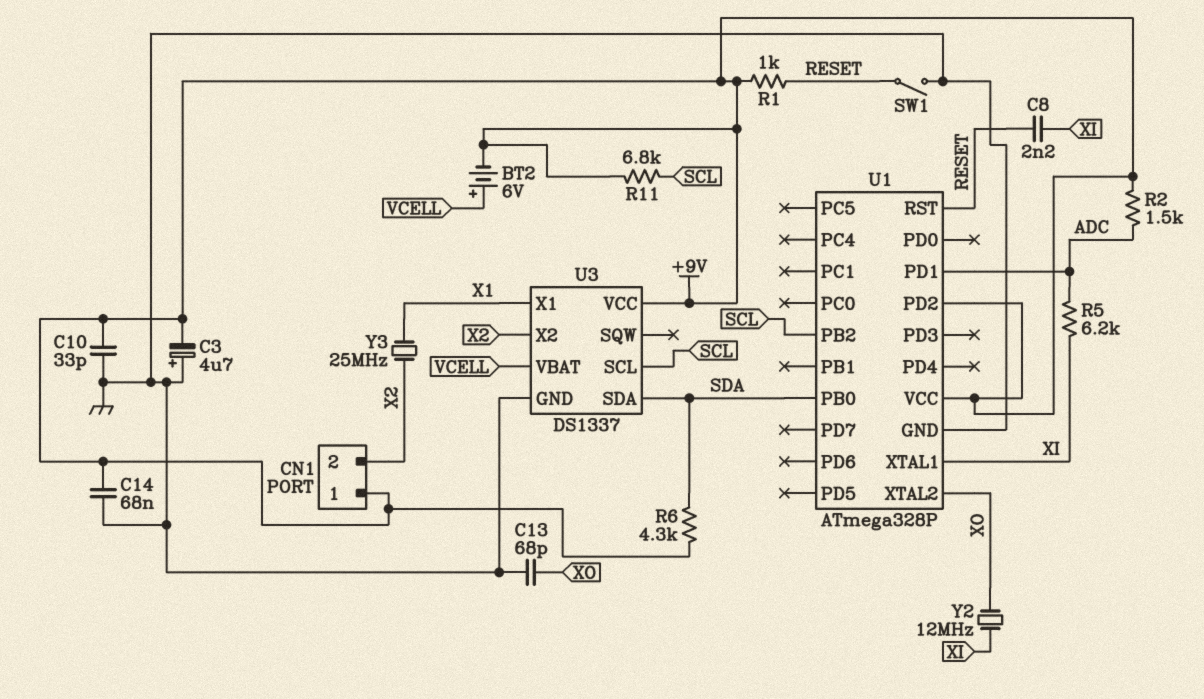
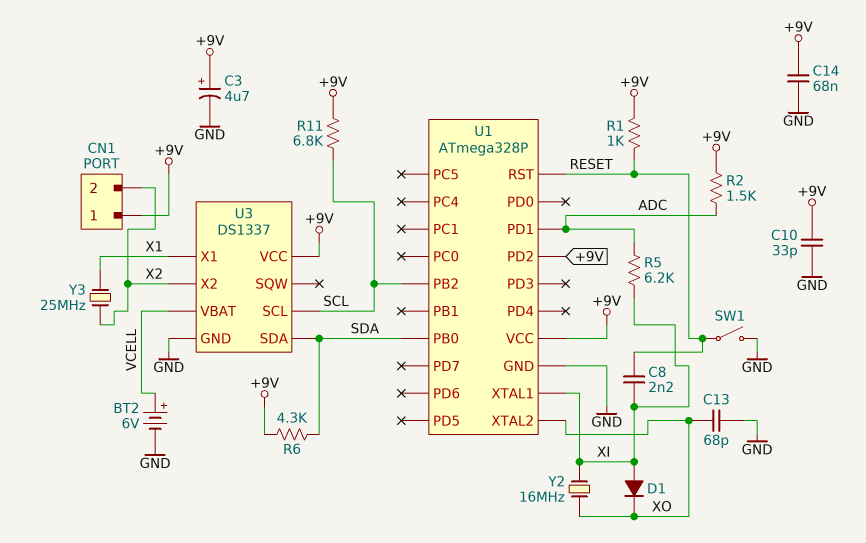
BT2: 6V (plus VCELL, minus +9V) -> 6V (plus VCELL, minus GND)
C3: 4.7uF (plus GND, minus +9V) -> 4.7uF (plus +9V, minus GND)
D1: none -> diode (A XI, K XO)
Y2: 12MHz (XI, XO) -> 16MHz (XI, XO)

